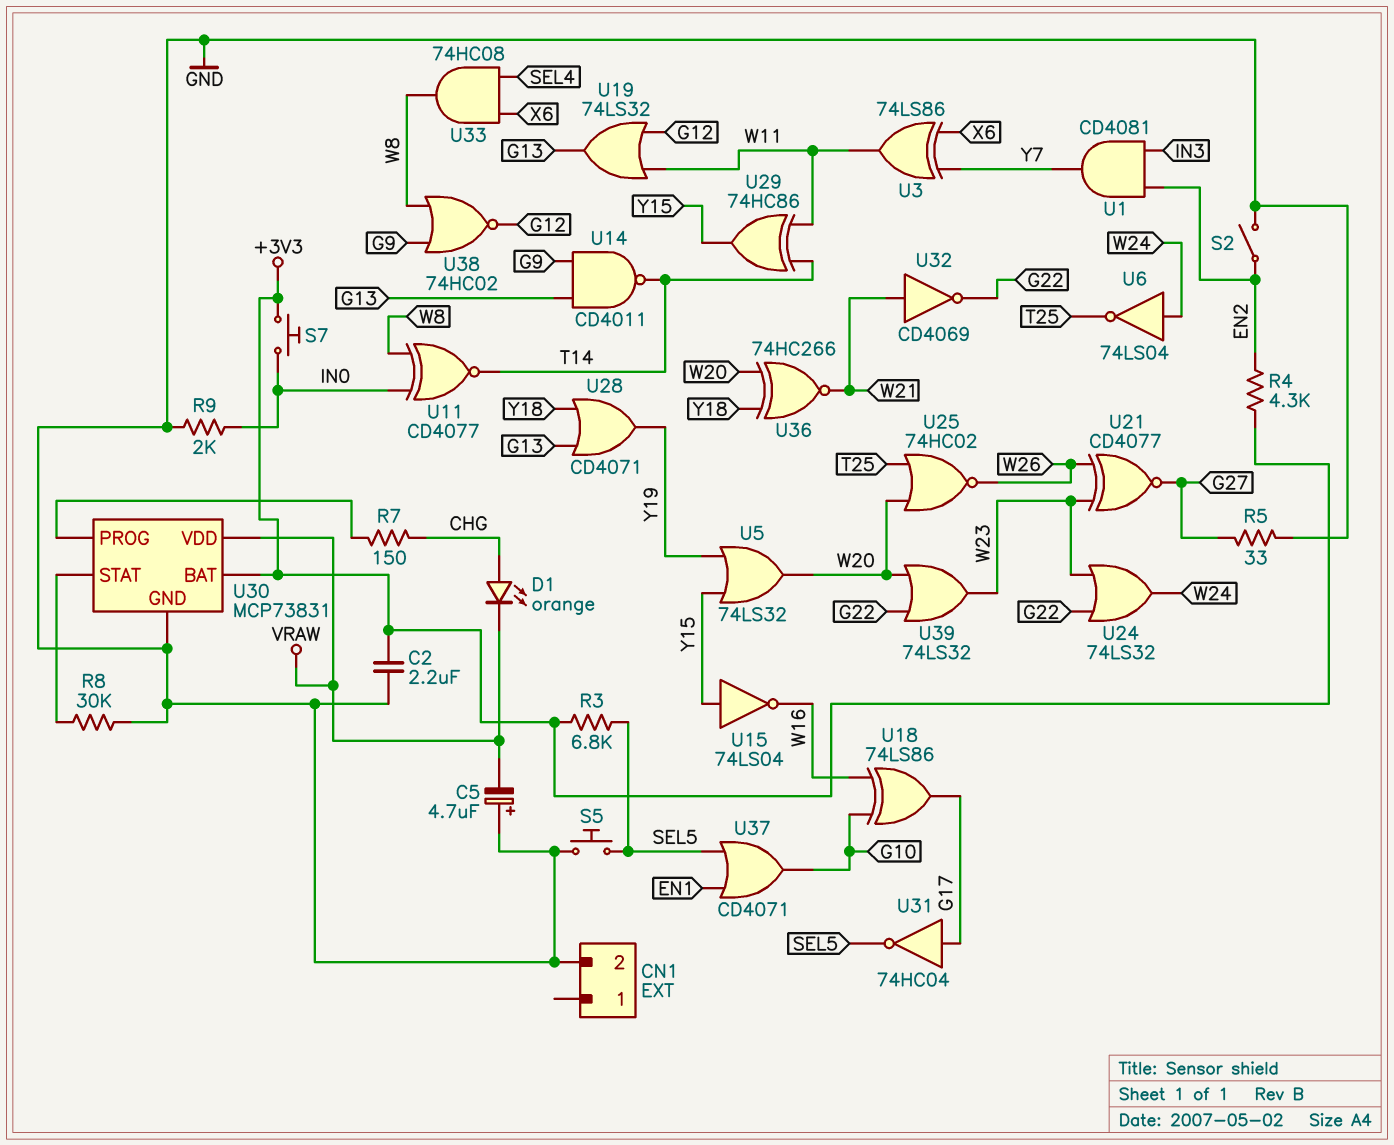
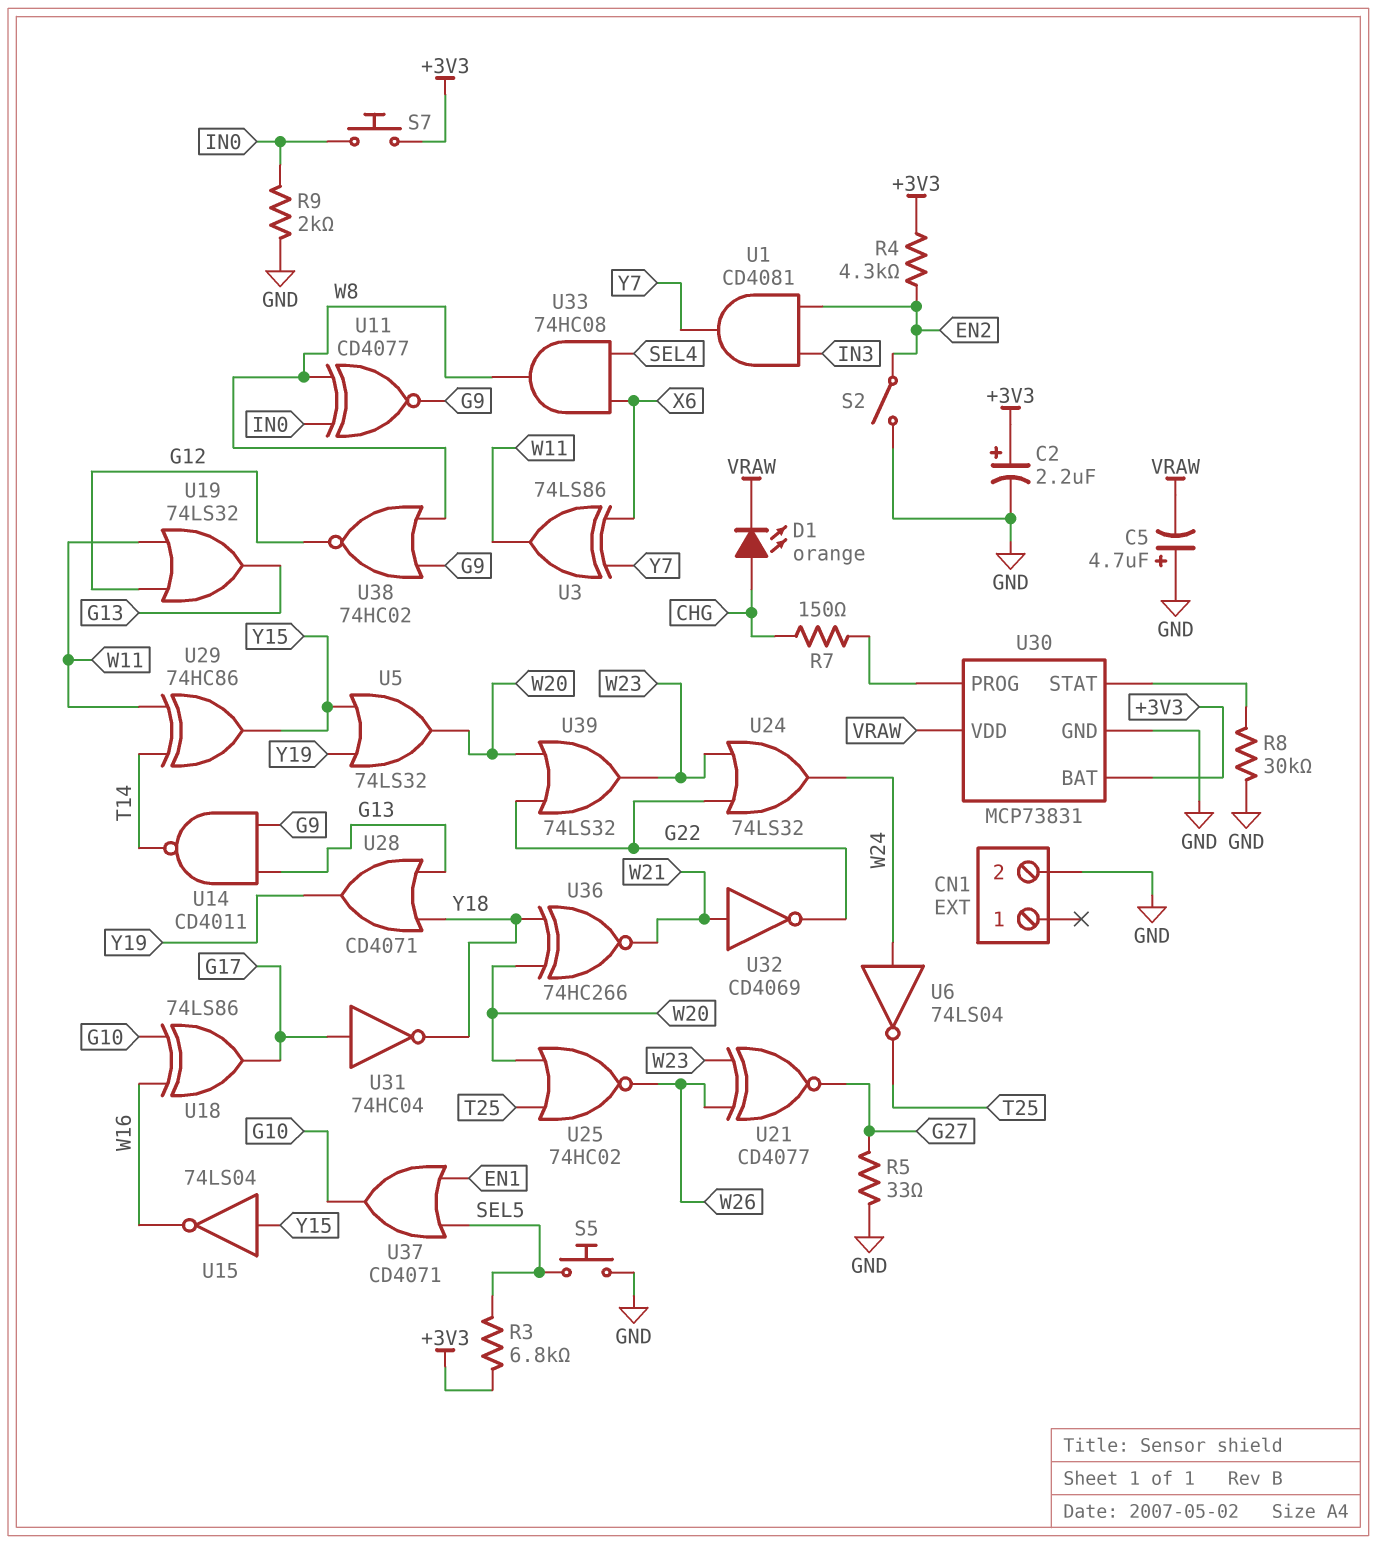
C2: 2.2uF (+3V3, GND) -> 2.2uF (plus +3V3, minus GND)
U11: XNOR CD4077 (in IN0, in W8, out T14) -> XNOR CD4077 (in IN0, in W8, out G9)
U31: NOT 74HC04 (in G17, out SEL5) -> NOT 74HC04 (in G17, out Y18)

